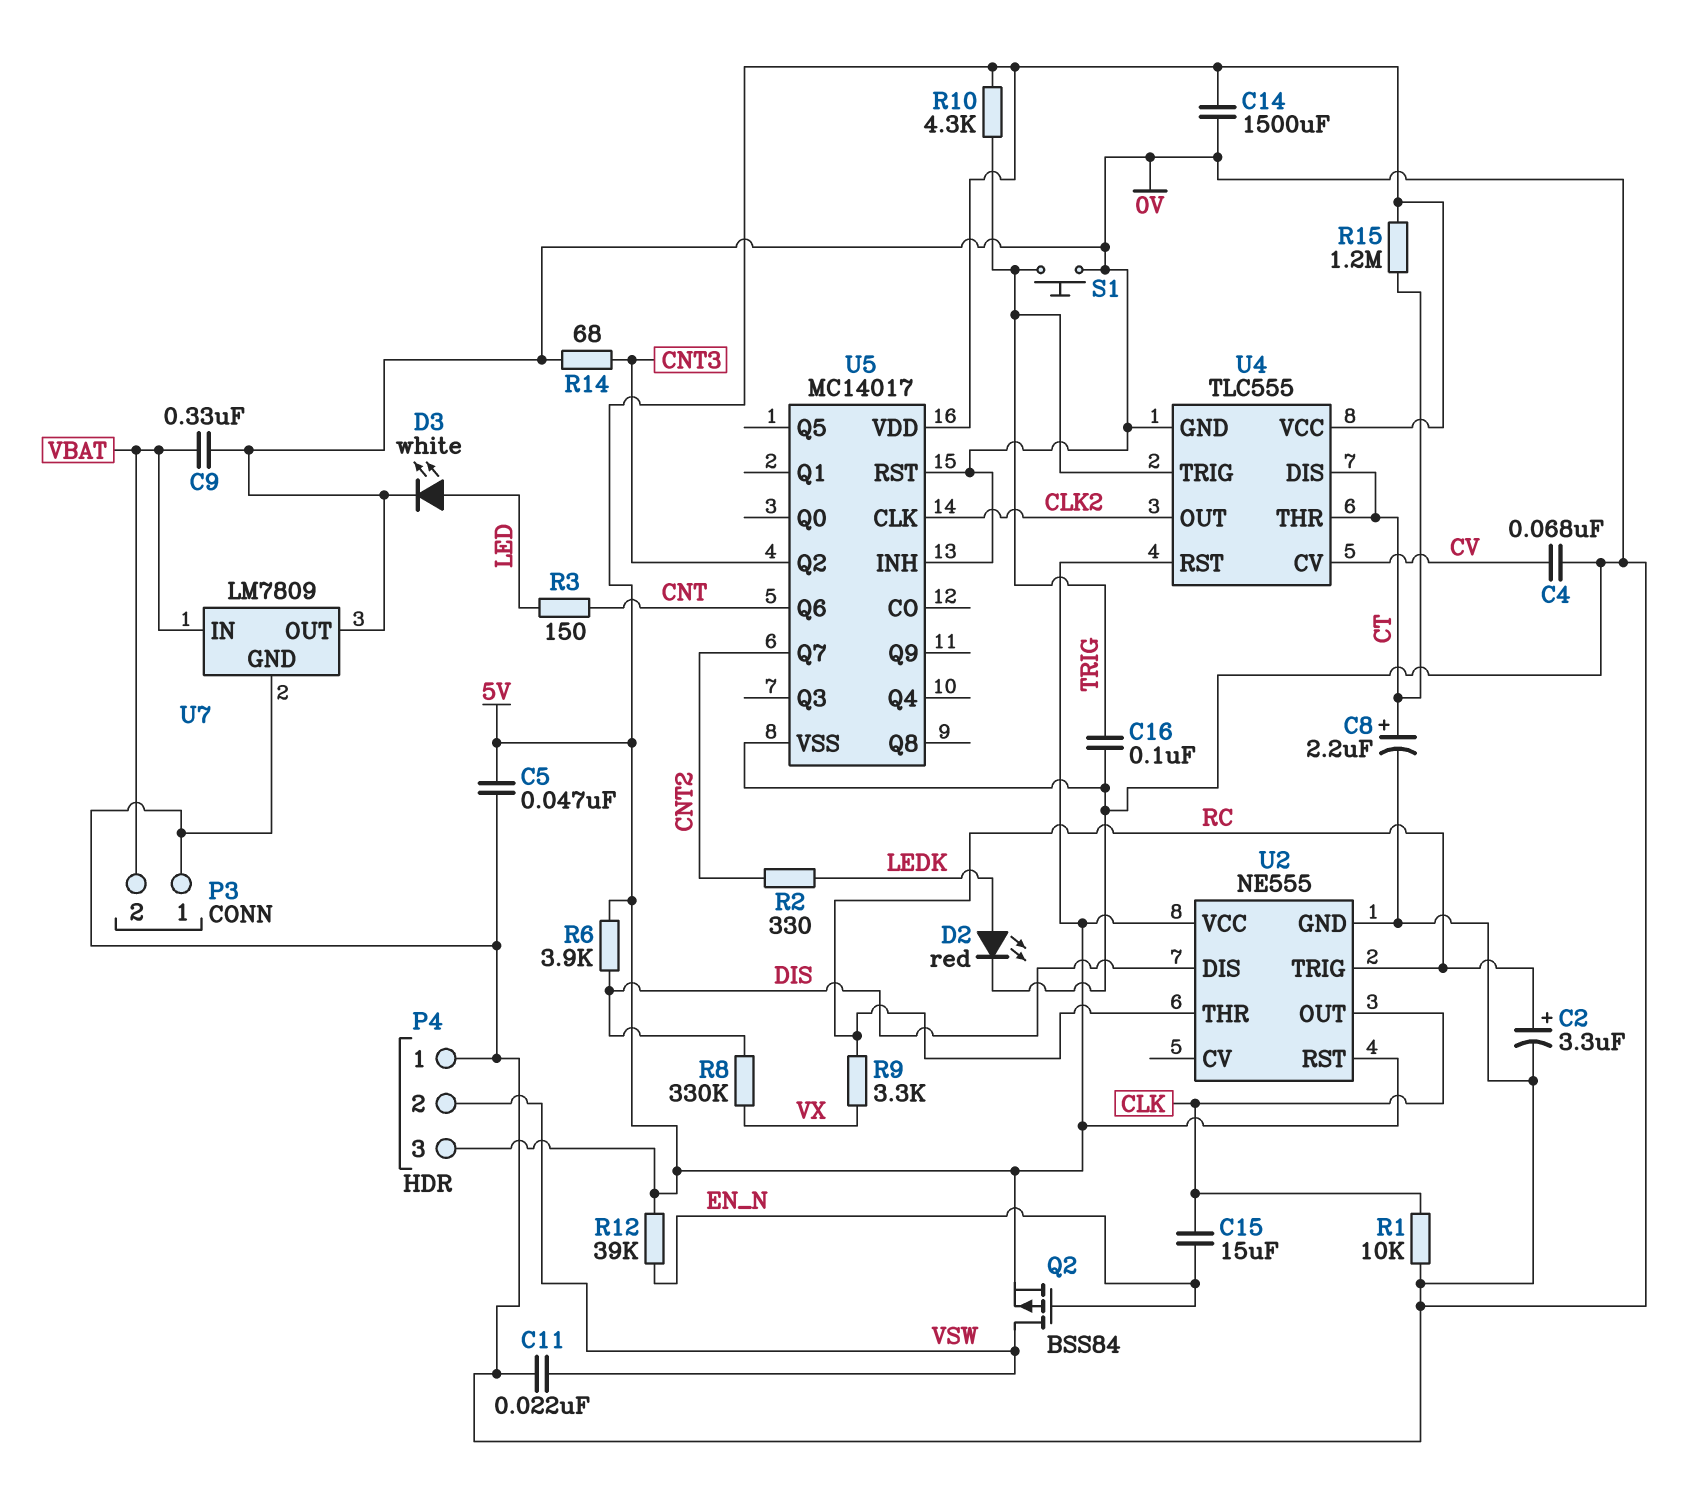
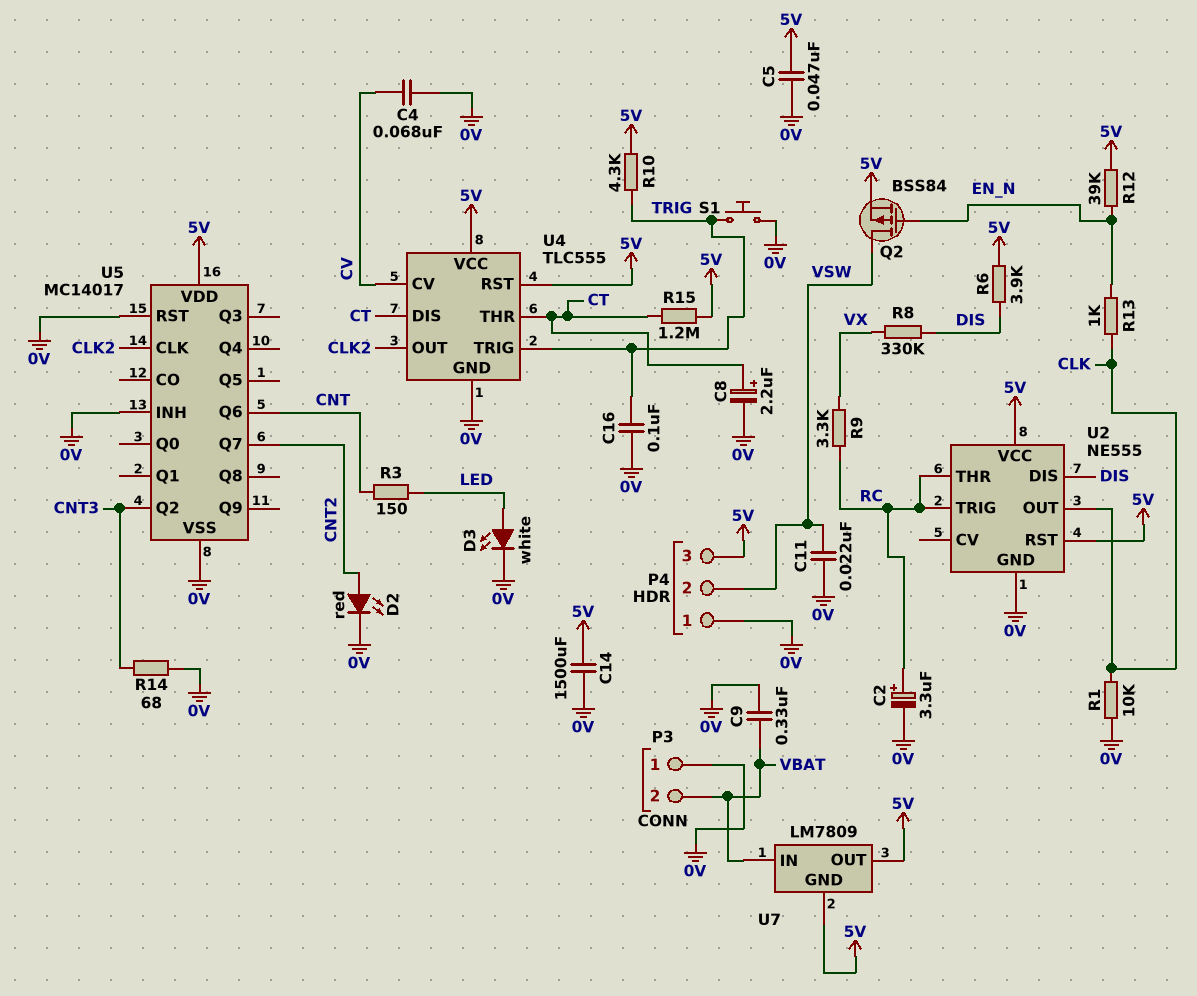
C15: 15uF (CLK, EN_N) -> none
D2: LED red (A LEDK, K 0V) -> LED red (A CNT2, K 0V)
R2: 330 (CNT2, LEDK) -> none
R13: none -> 1k (CLK, EN_N)
U7 pin GND: 0V -> 5V
U7 pin OUT: 0V -> 5V

